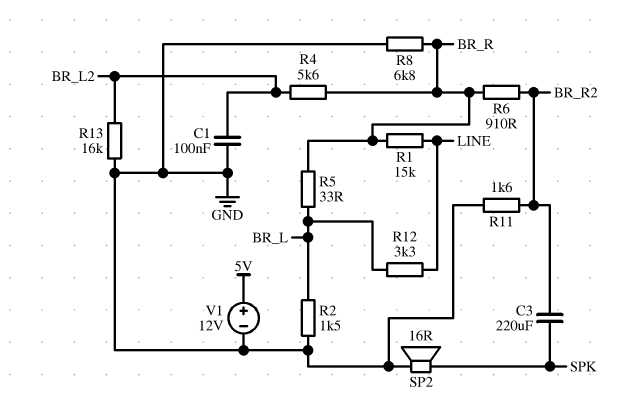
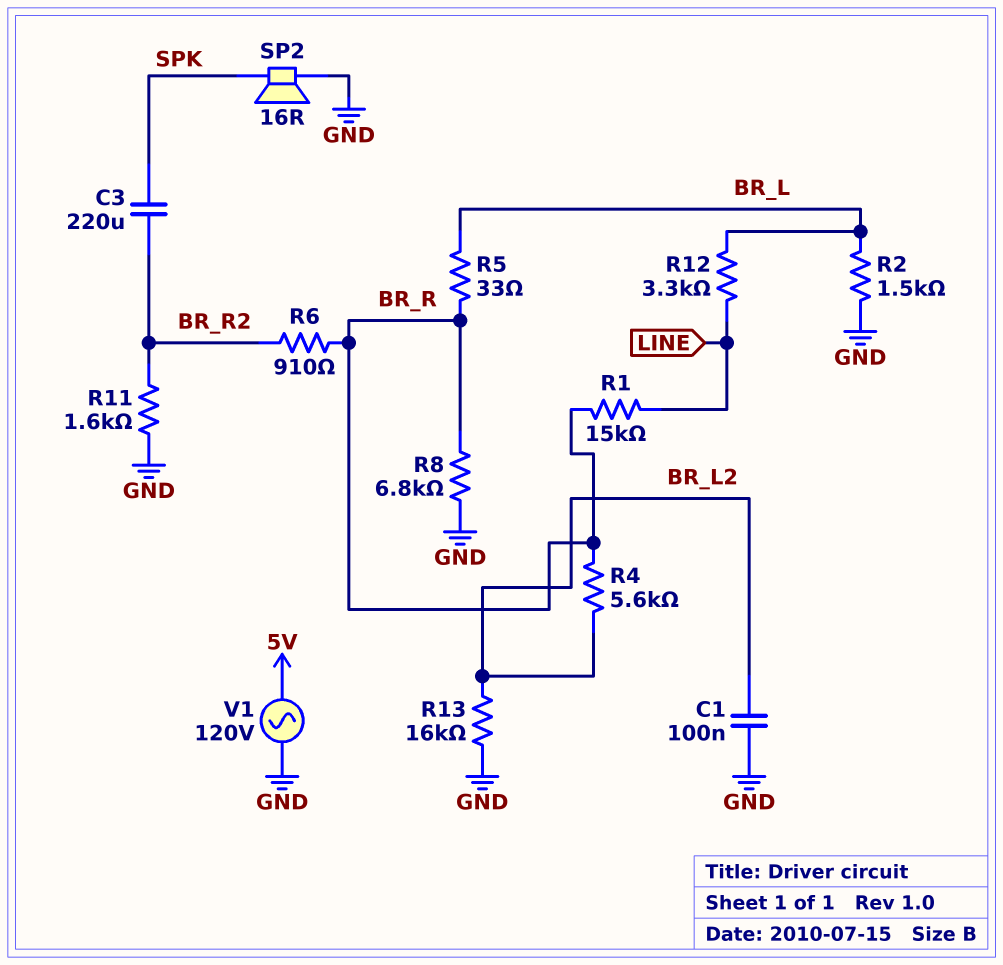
V1: 12V (plus 5V, minus GND) -> AC 120V (5V, GND)

